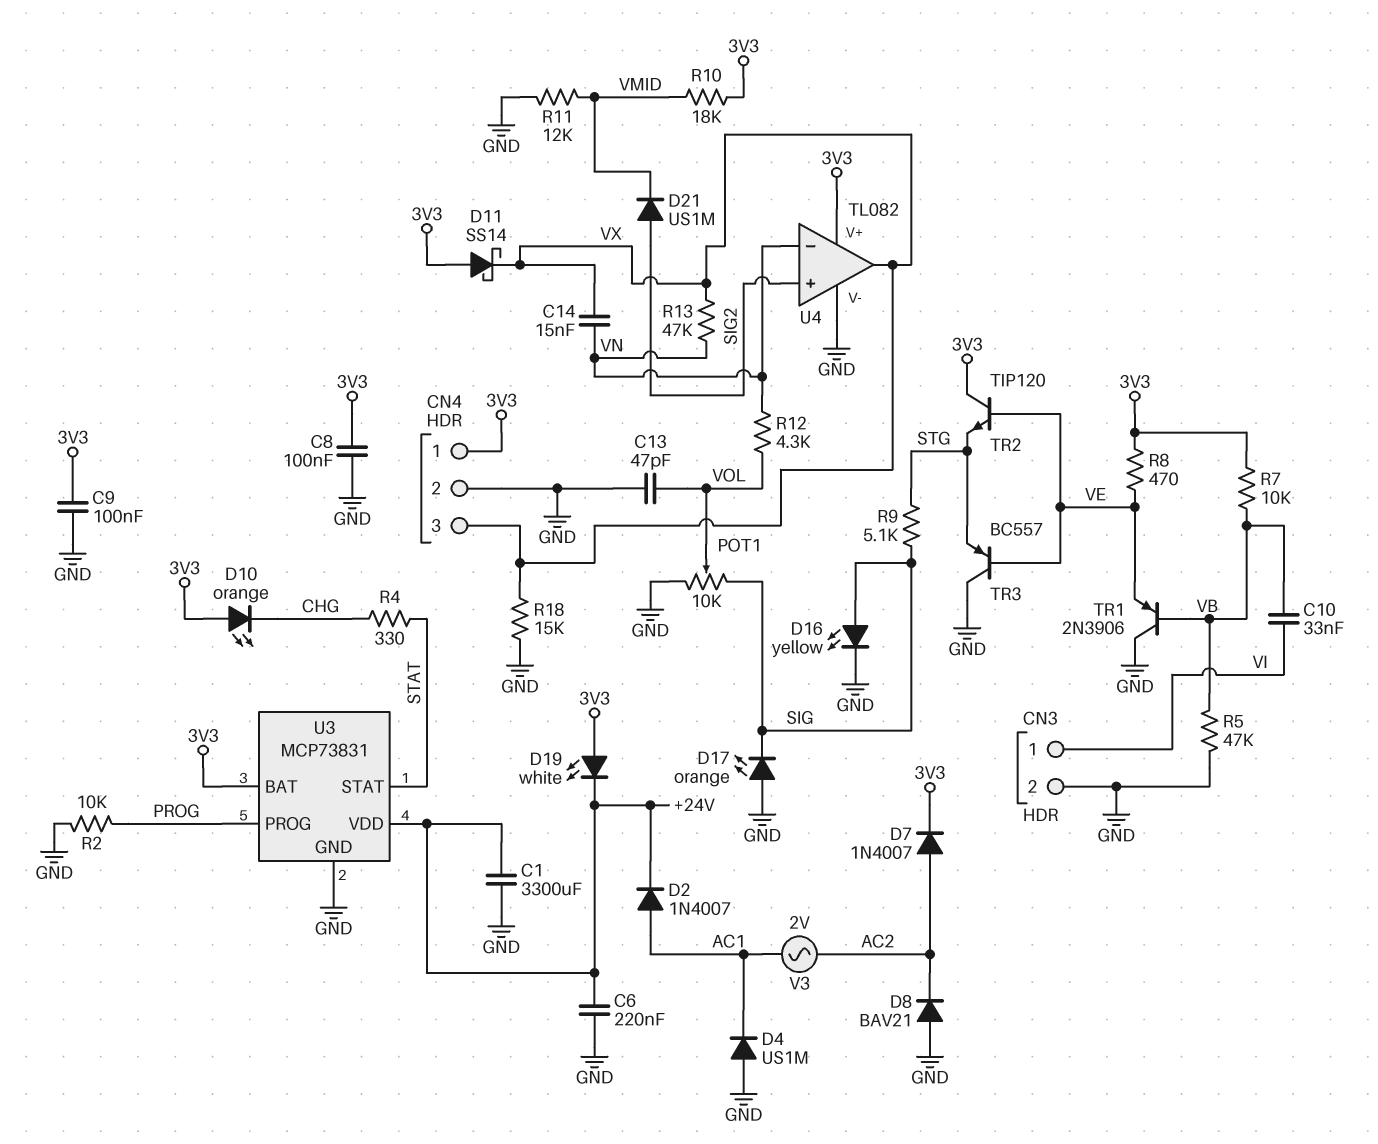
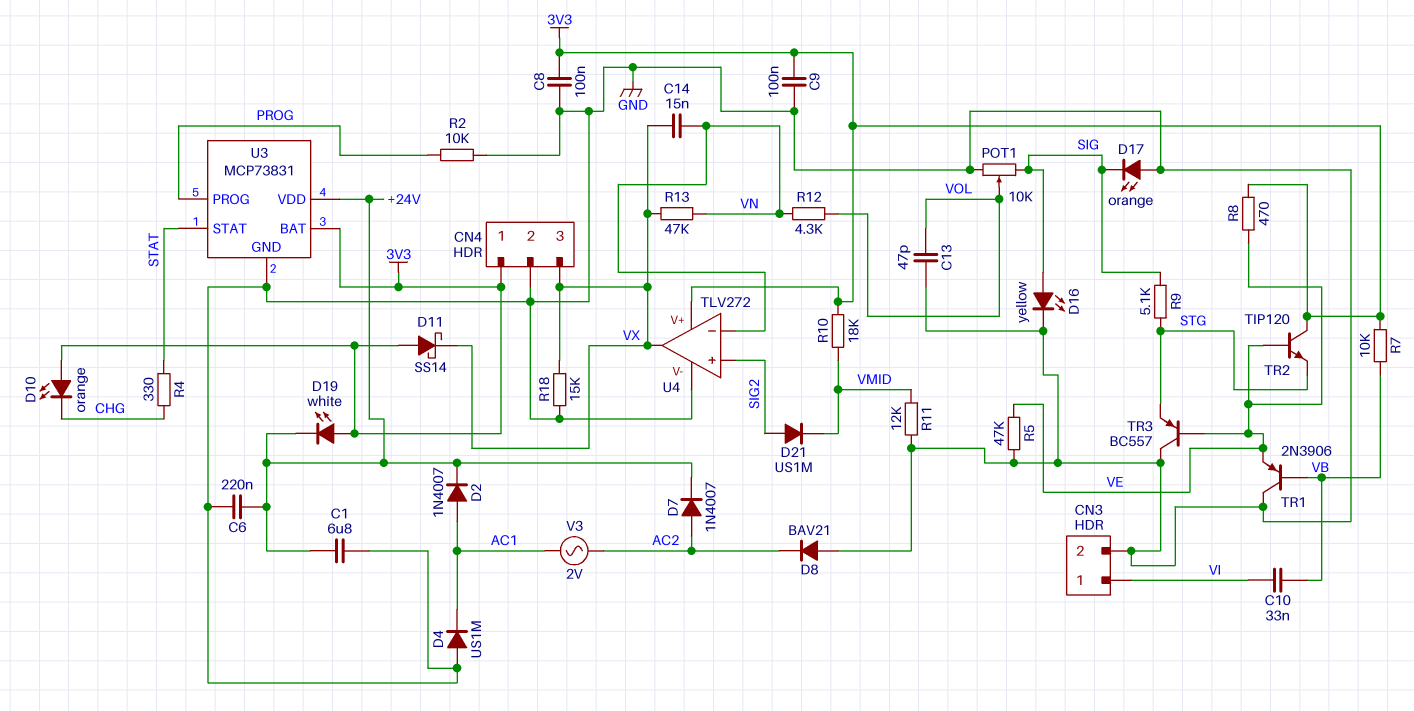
C1: 3300uF (+24V, GND) -> 6.8uF (+24V, GND)
D7: diode 1N4007 (A AC2, K 3V3) -> diode 1N4007 (A AC2, K +24V)
R5: 47k (GND, VB) -> 47k (GND, VE)
U4: TL082 -> TLV272

